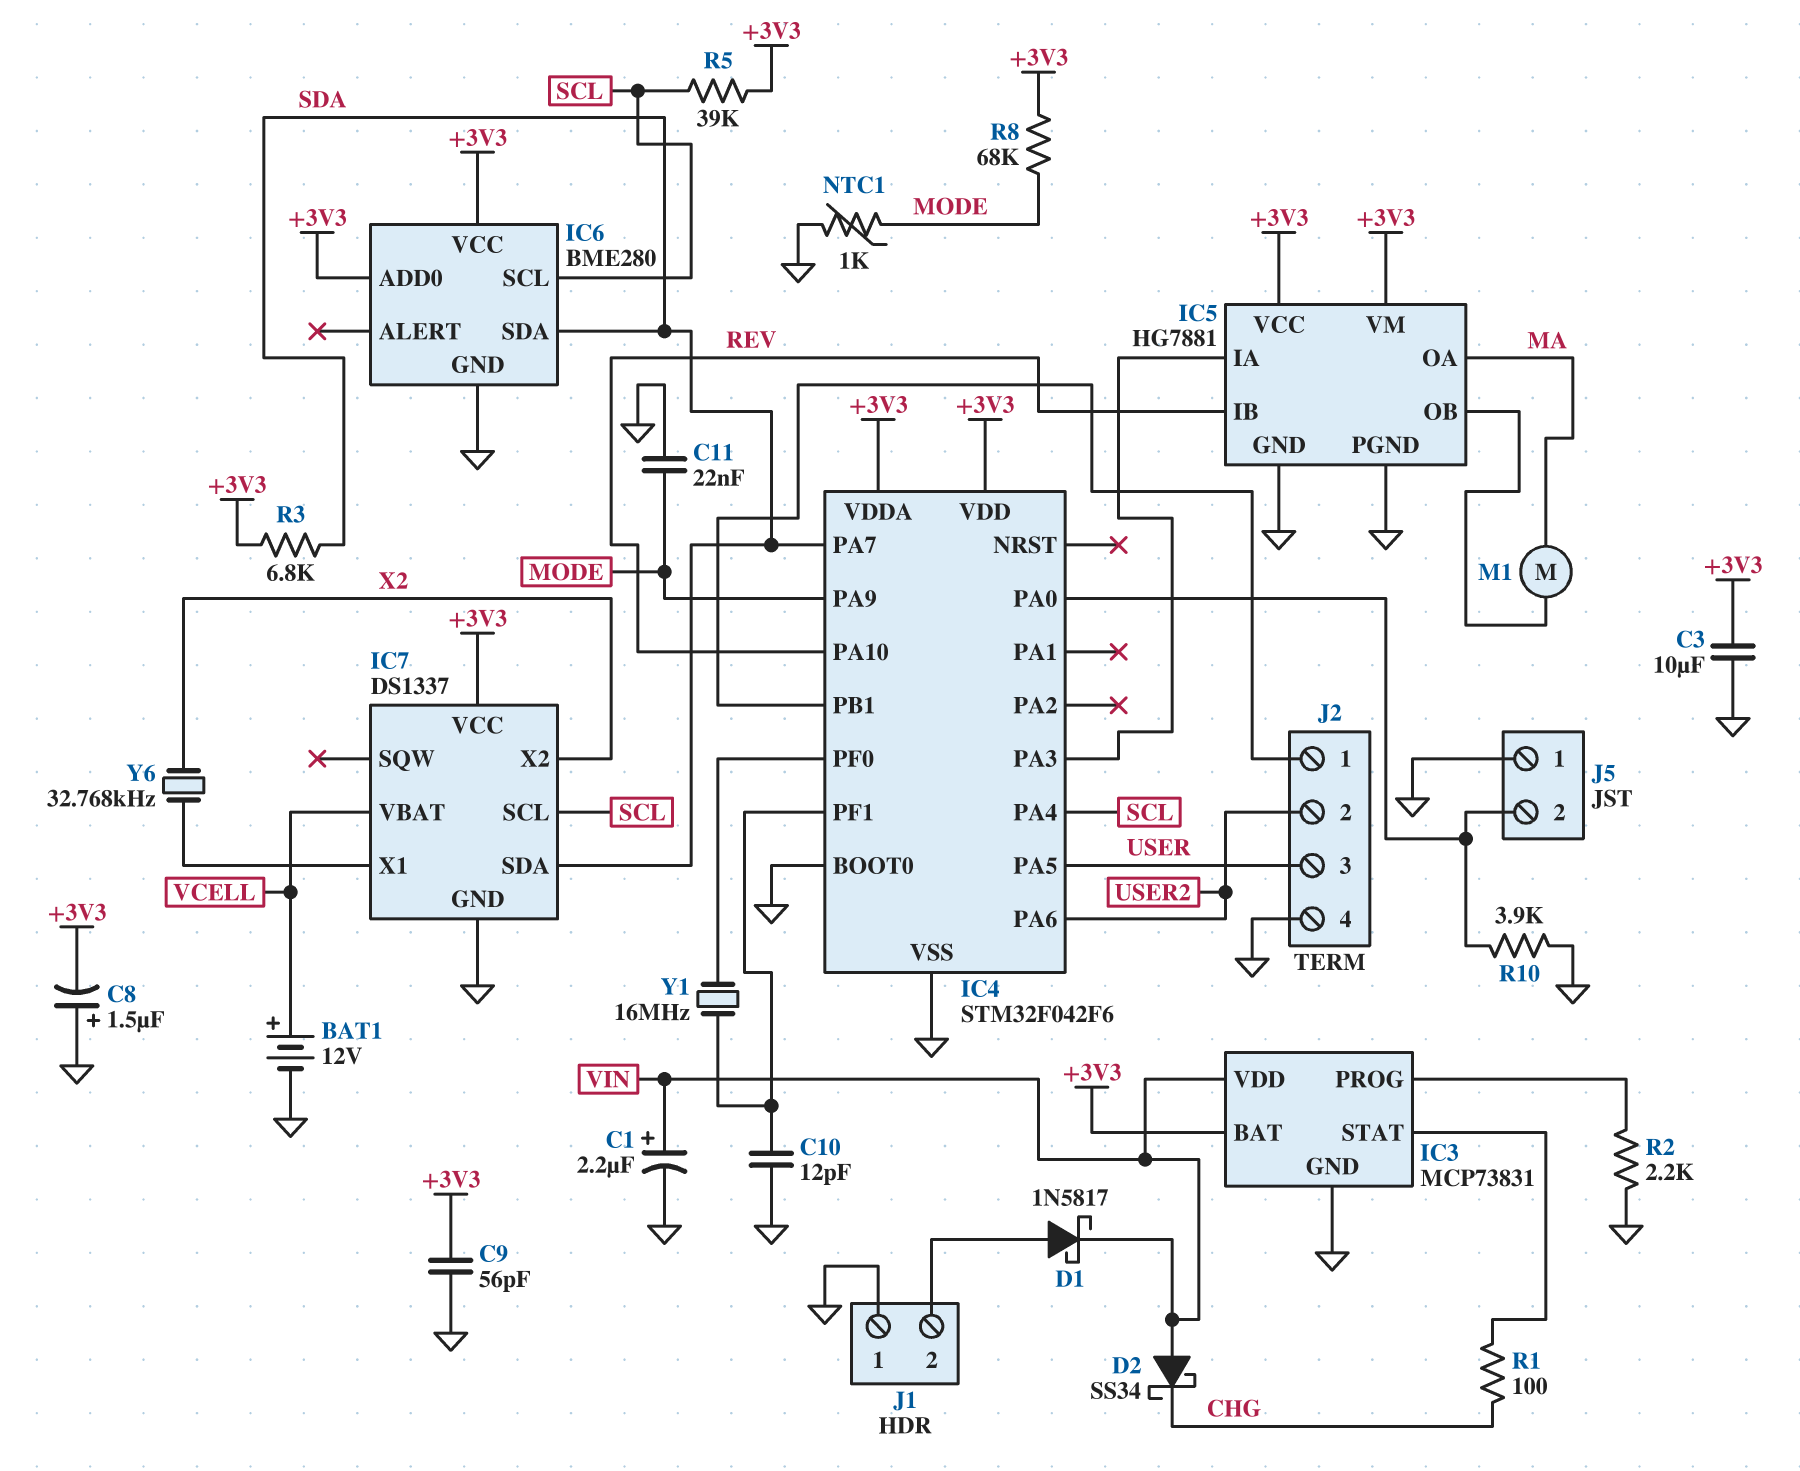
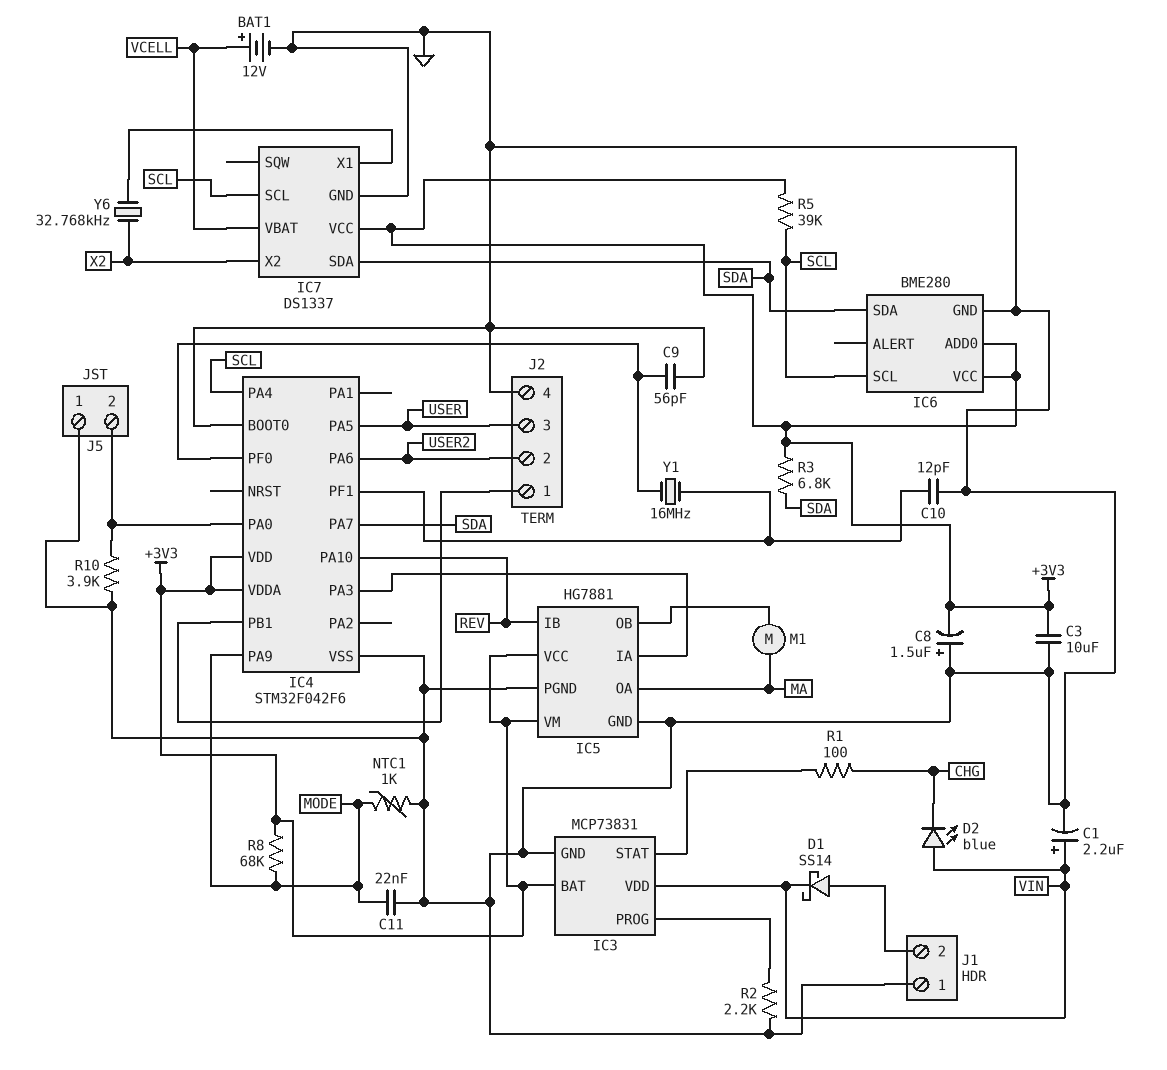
C9: 56pF (+3V3, GND) -> 56pF (GND, IC4/PF0)
D1: schottky 1N5817 (A J1/2, K VIN) -> schottky SS14 (A J1/2, K VIN)
D2: schottky SS34 (A VIN, K CHG) -> LED blue (A VIN, K CHG)

